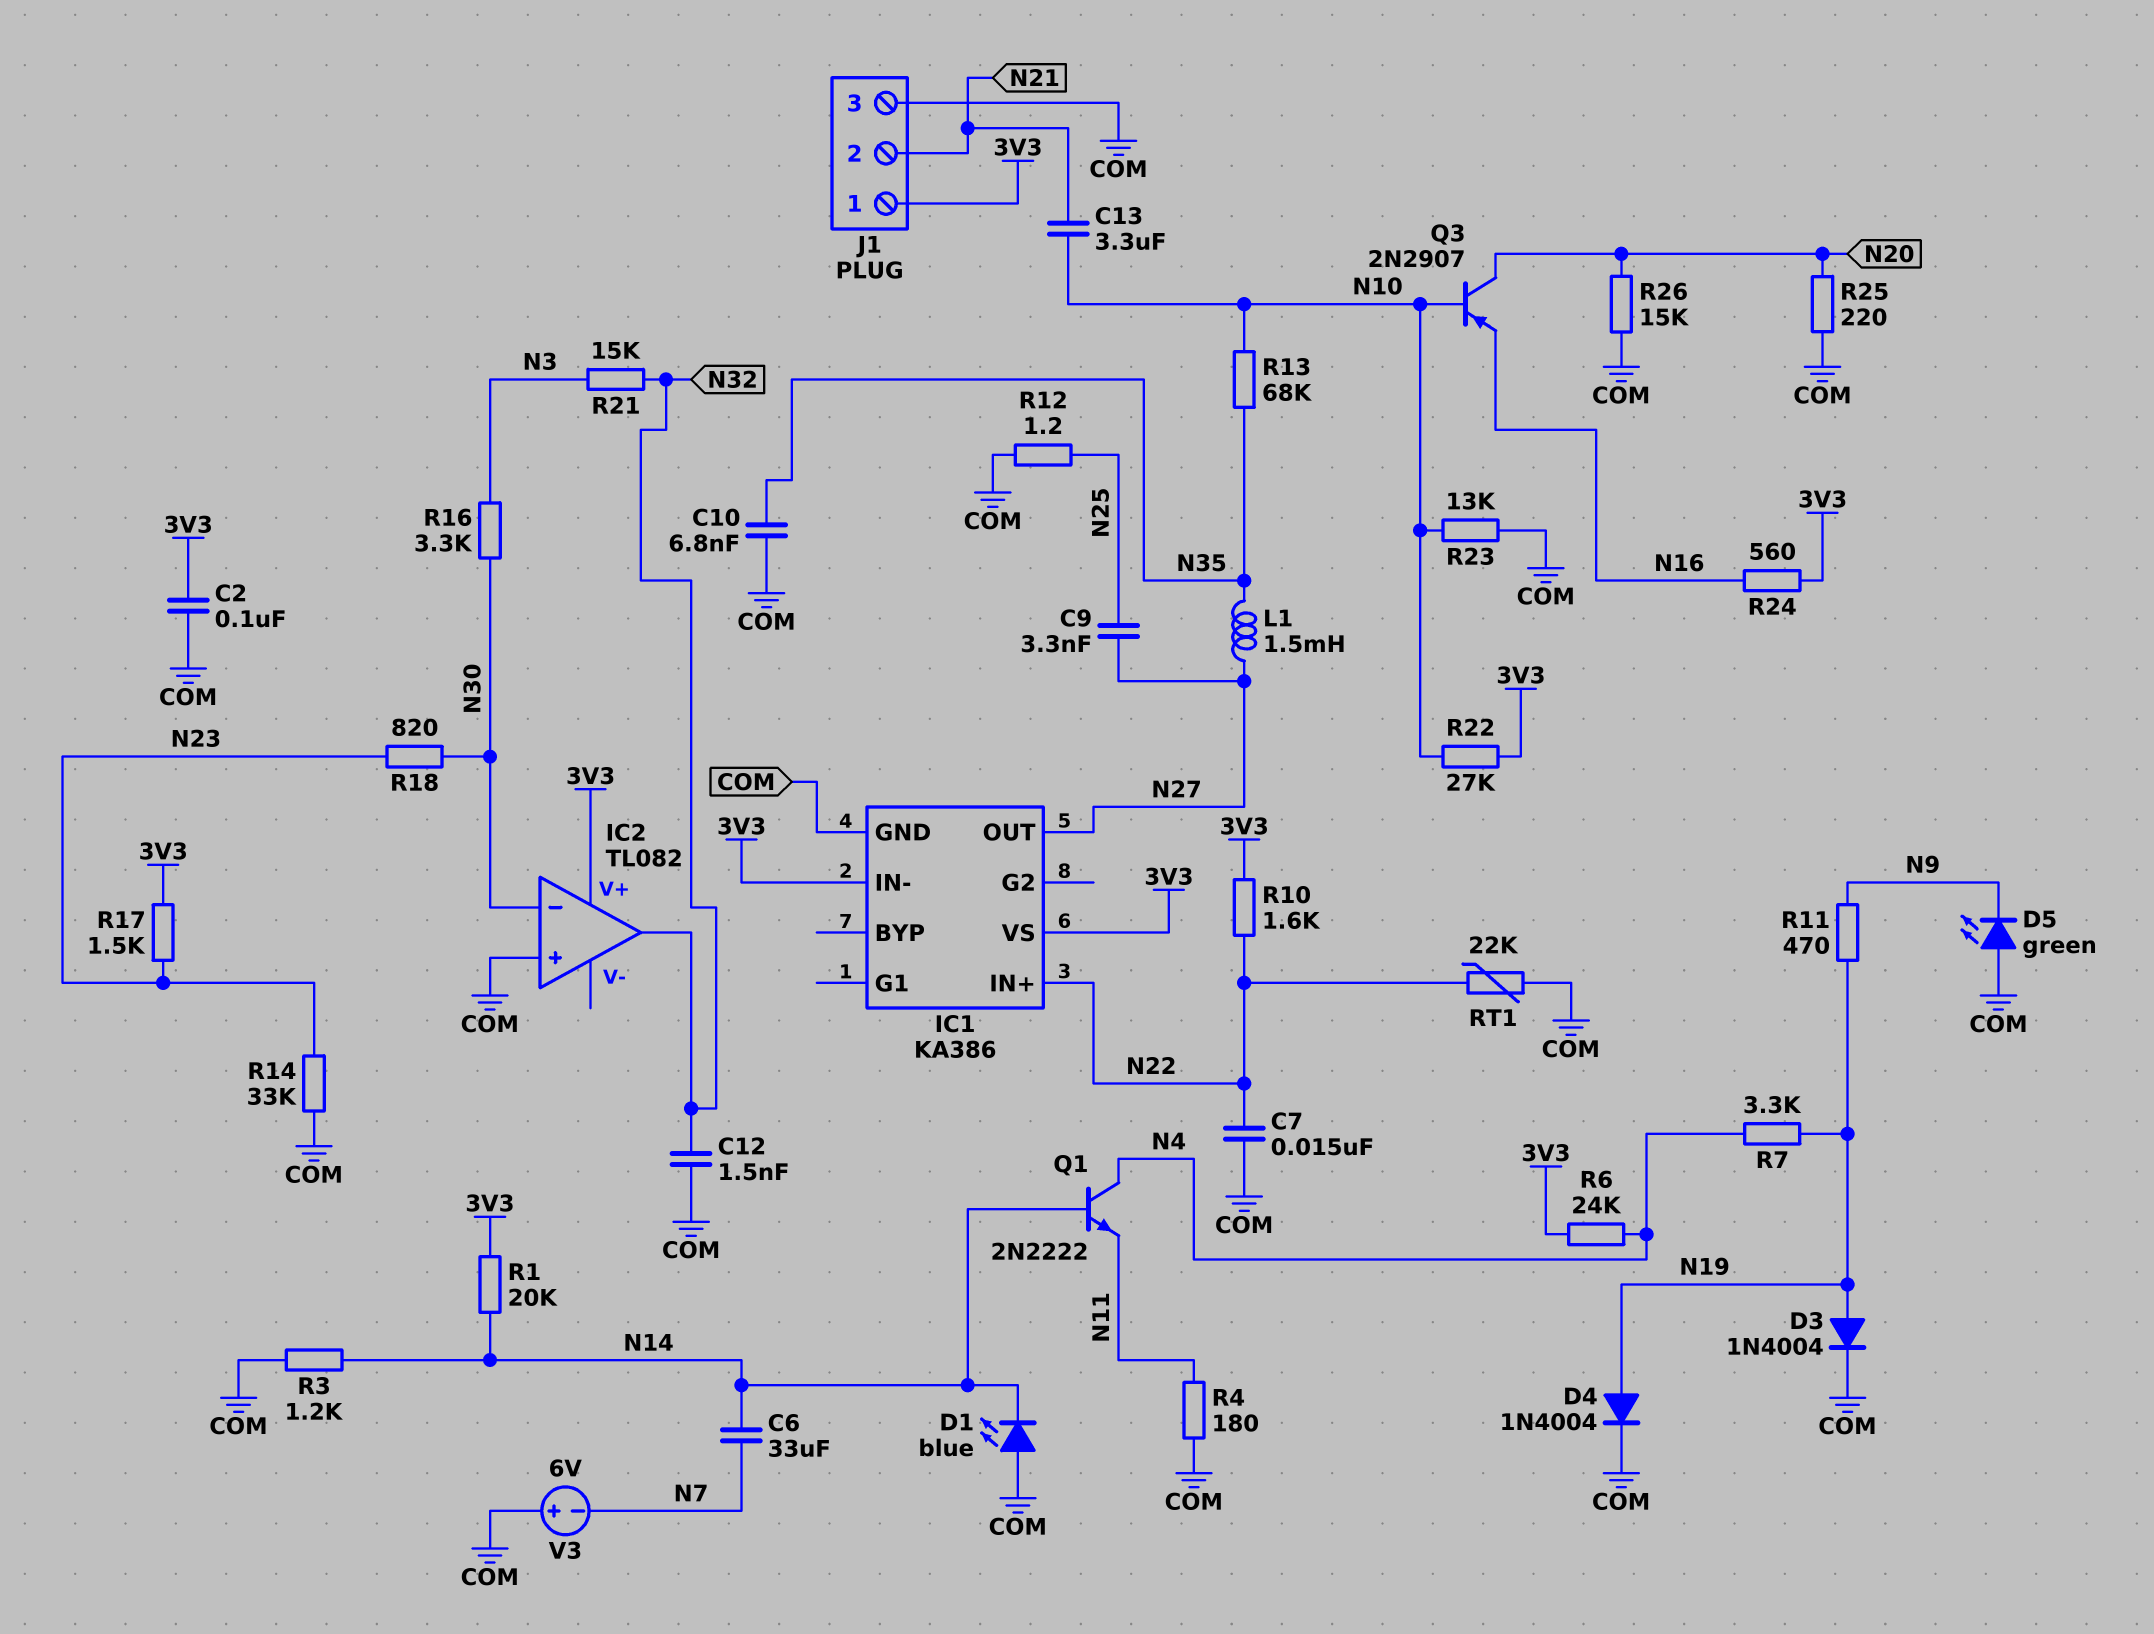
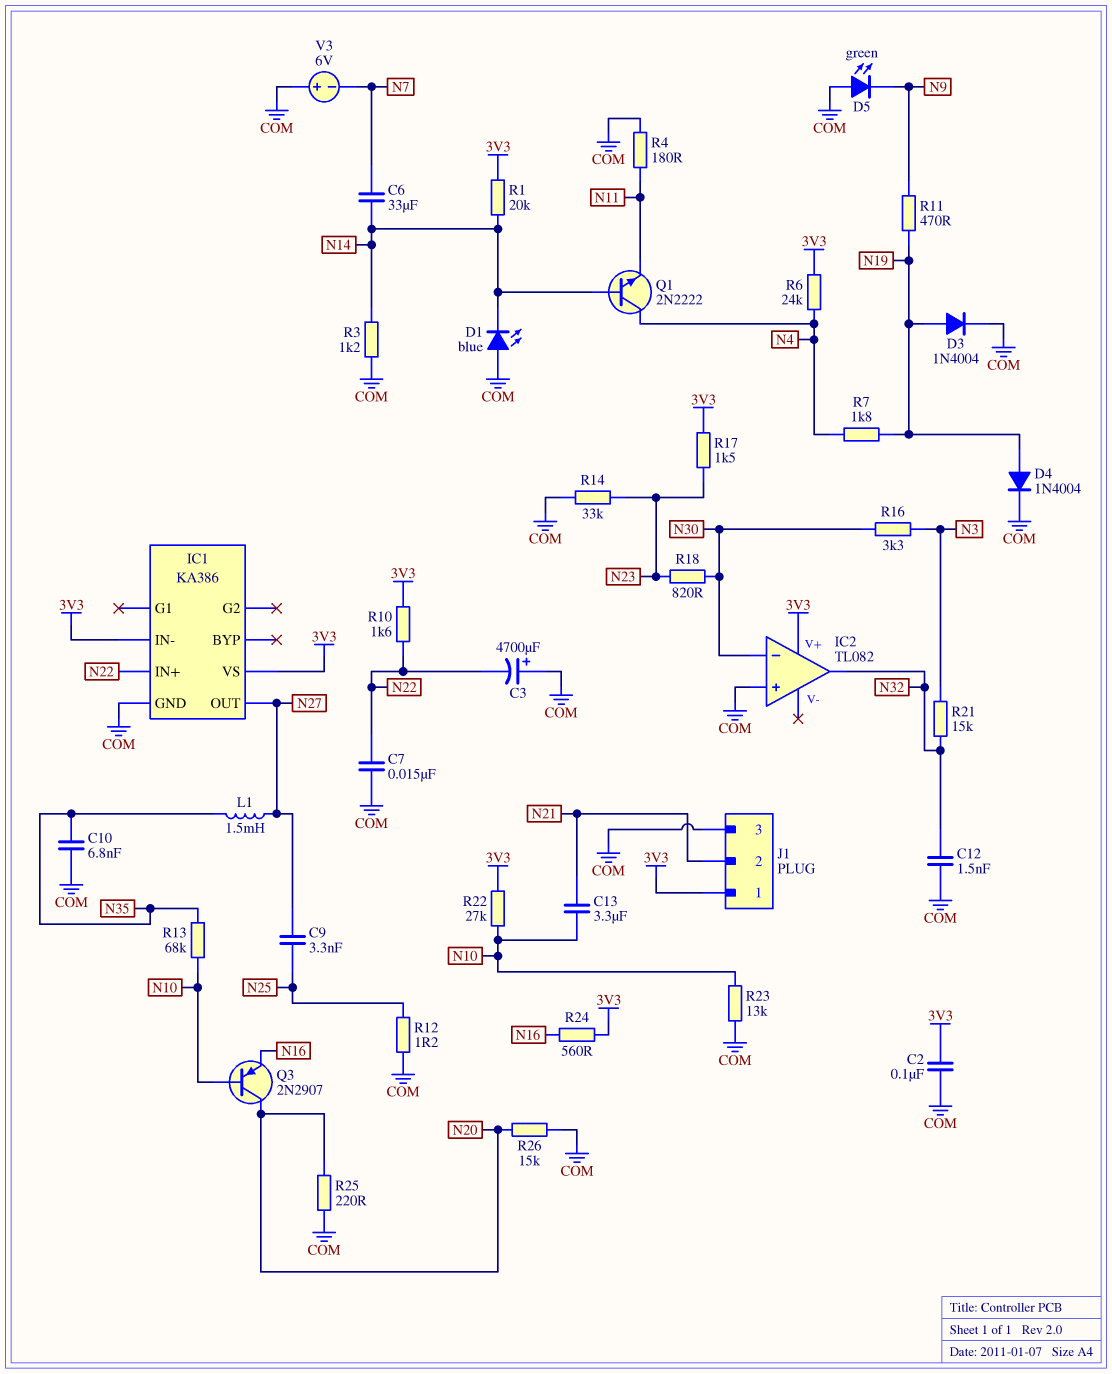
C3: none -> 4700uF (plus COM, minus N22)
R7: 3.3k (N4, N19) -> 1.8k (N4, N19)
RT1: 22k (COM, N22) -> none

